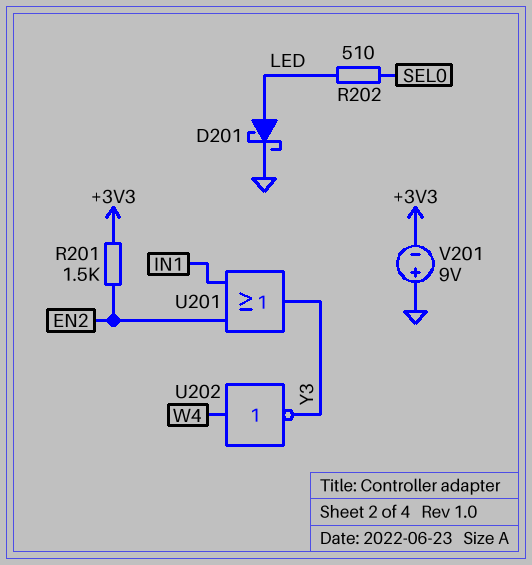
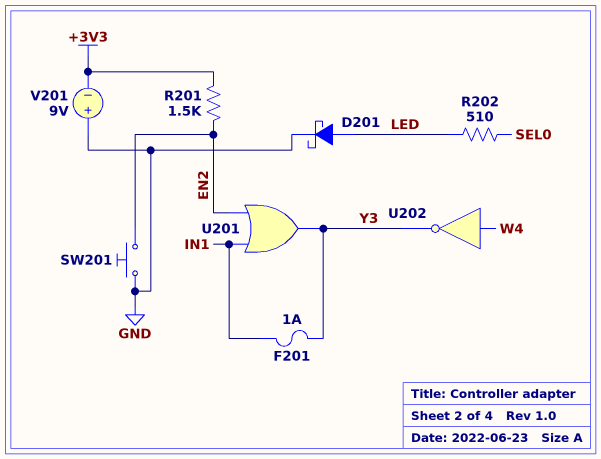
F201: none -> 1A (IN1, Y3)
SW201: none -> button (EN2, GND)

